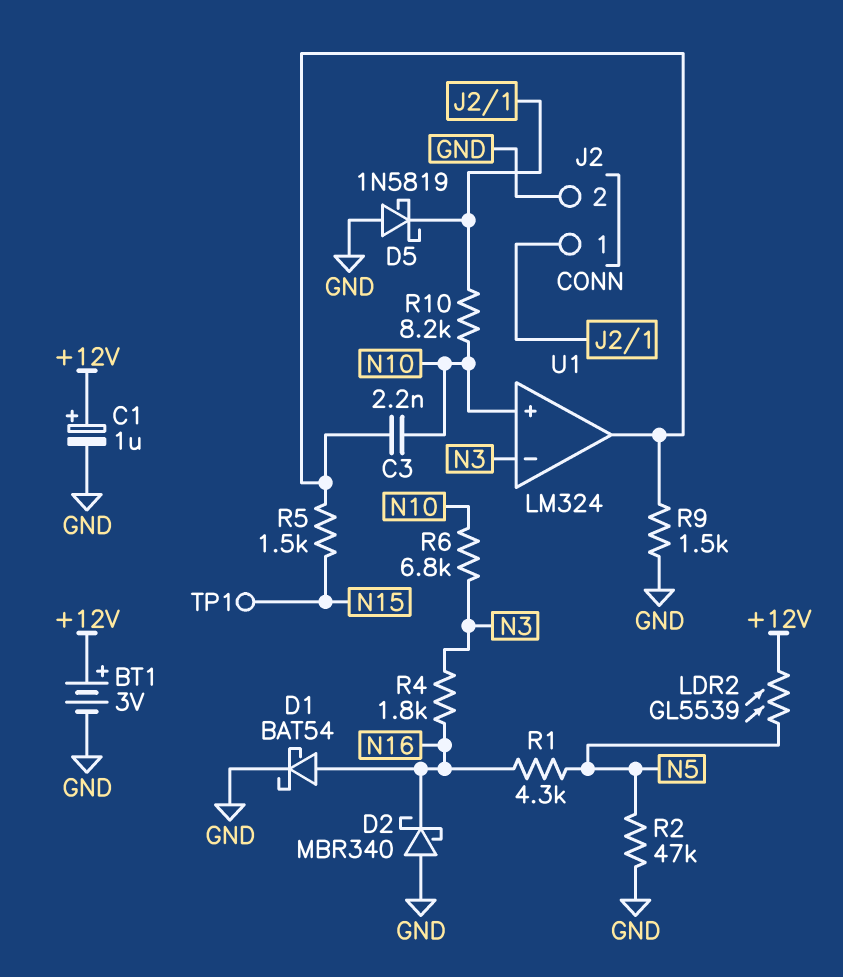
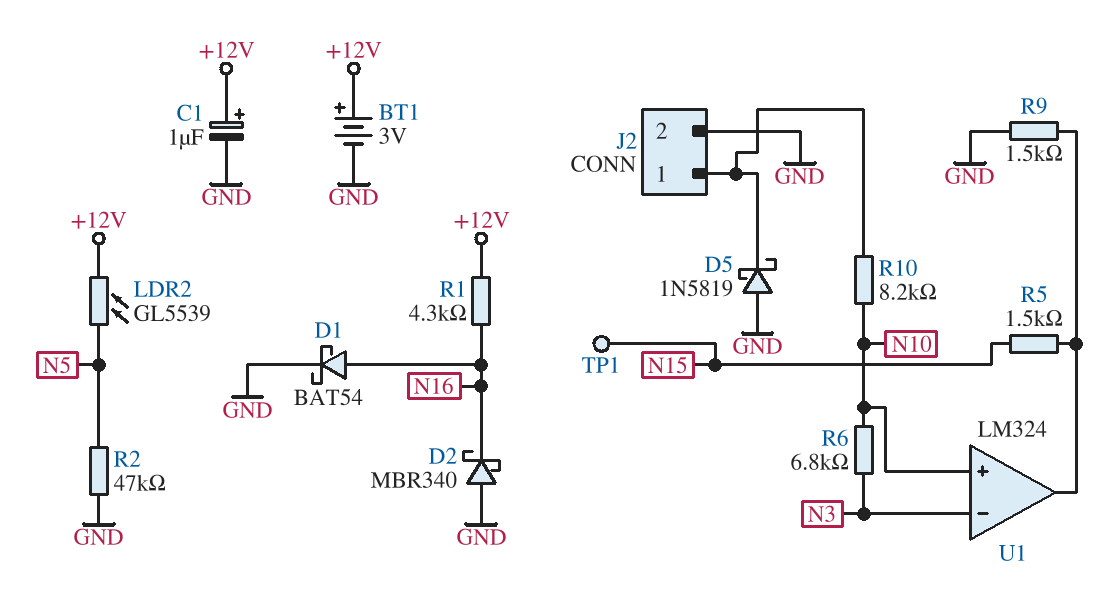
C3: 2.2nF (N10, U1/out) -> none
R1: 4.3k (N5, N16) -> 4.3k (+12V, N16)
R4: 1.8k (N3, N16) -> none

